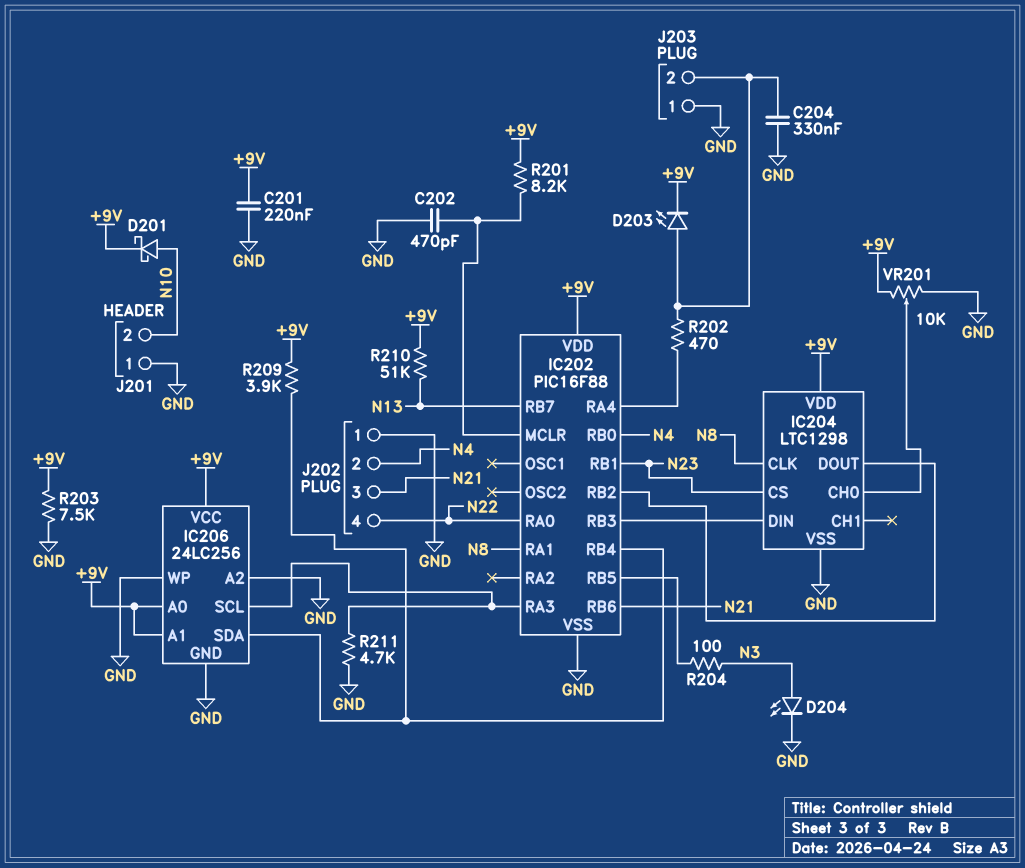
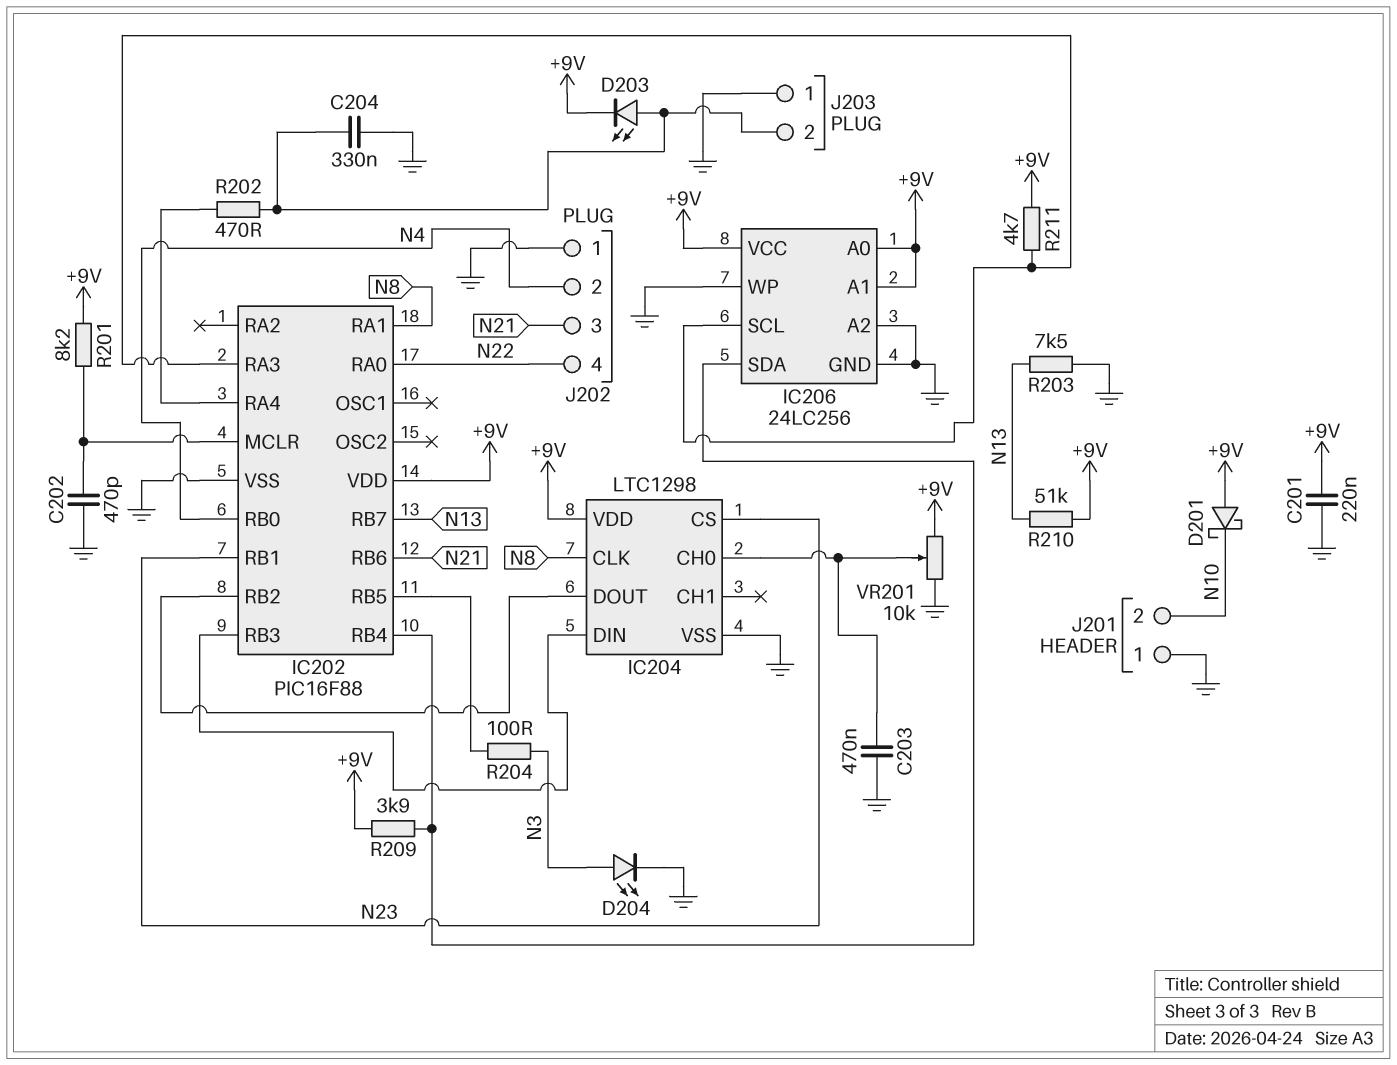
C203: none -> 470nF (GND, IC204/CH0)
D201: schottky (A N10, K +9V) -> schottky (A +9V, K N10)
R203: 7.5k (+9V, GND) -> 7.5k (GND, N13)
R211: 4.7k (GND, IC202/RA3) -> 4.7k (+9V, IC202/RA3)

